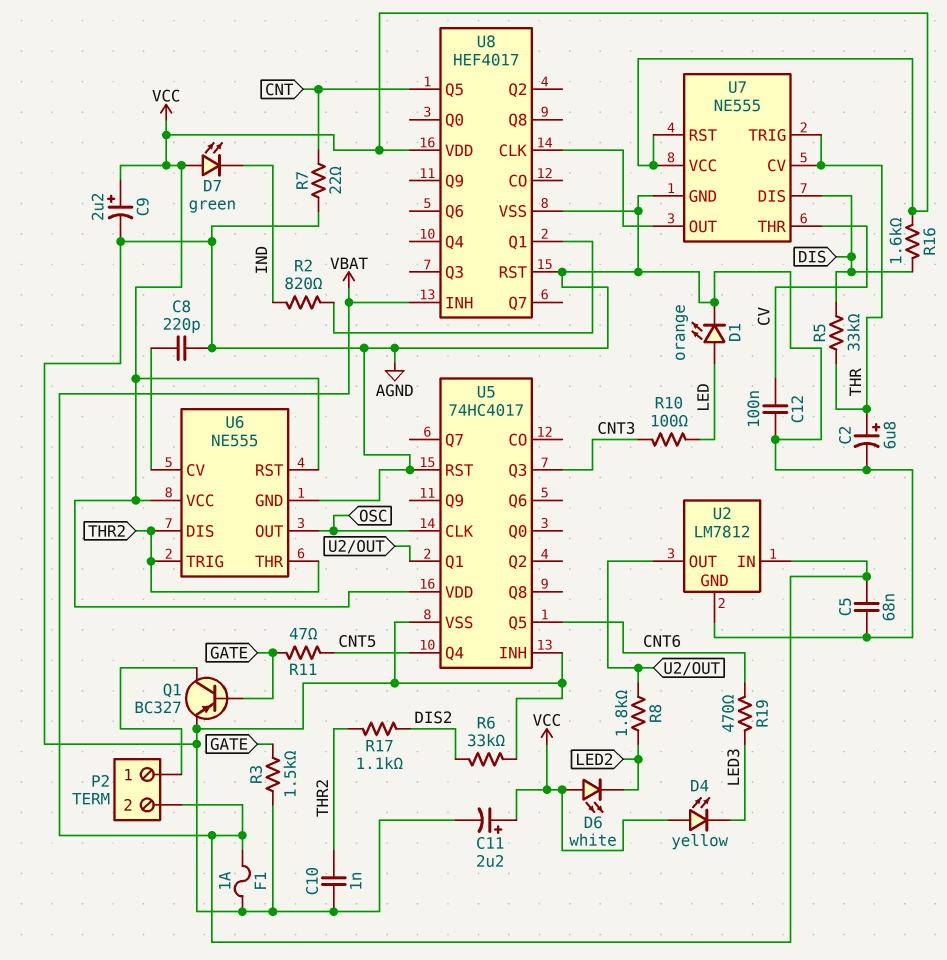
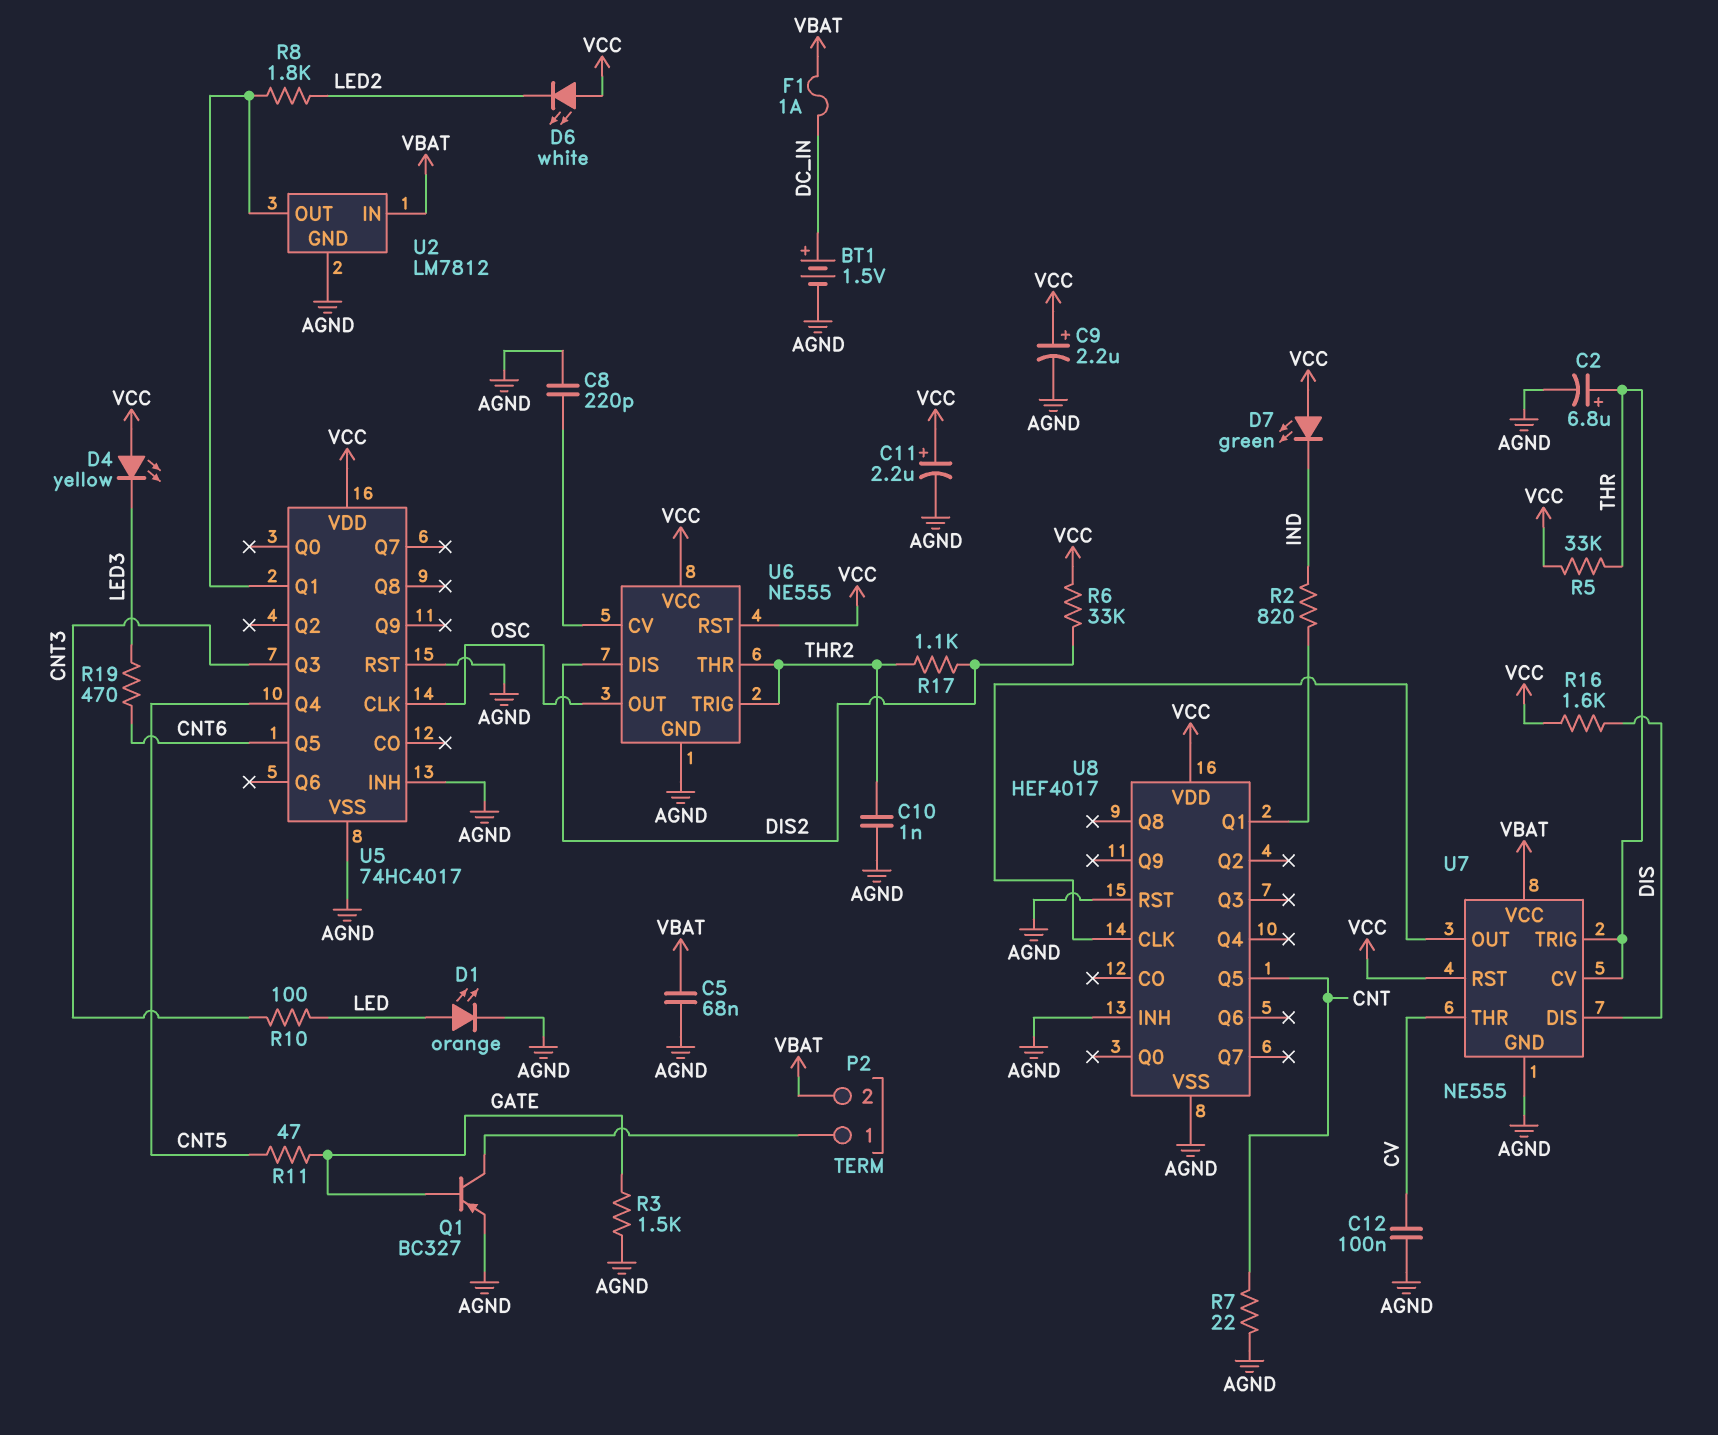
BT1: none -> 1.5V (plus DC_IN, minus AGND)
F1: 1A (AGND, VBAT) -> 1A (DC_IN, VBAT)
R5: 33k (DIS, THR) -> 33k (THR, VCC)
R6: 33k (AGND, DIS2) -> 33k (DIS2, VCC)
U6 pin DIS: THR2 -> DIS2
U7 pin VCC: VCC -> VBAT
U8 pin INH: VBAT -> AGND

